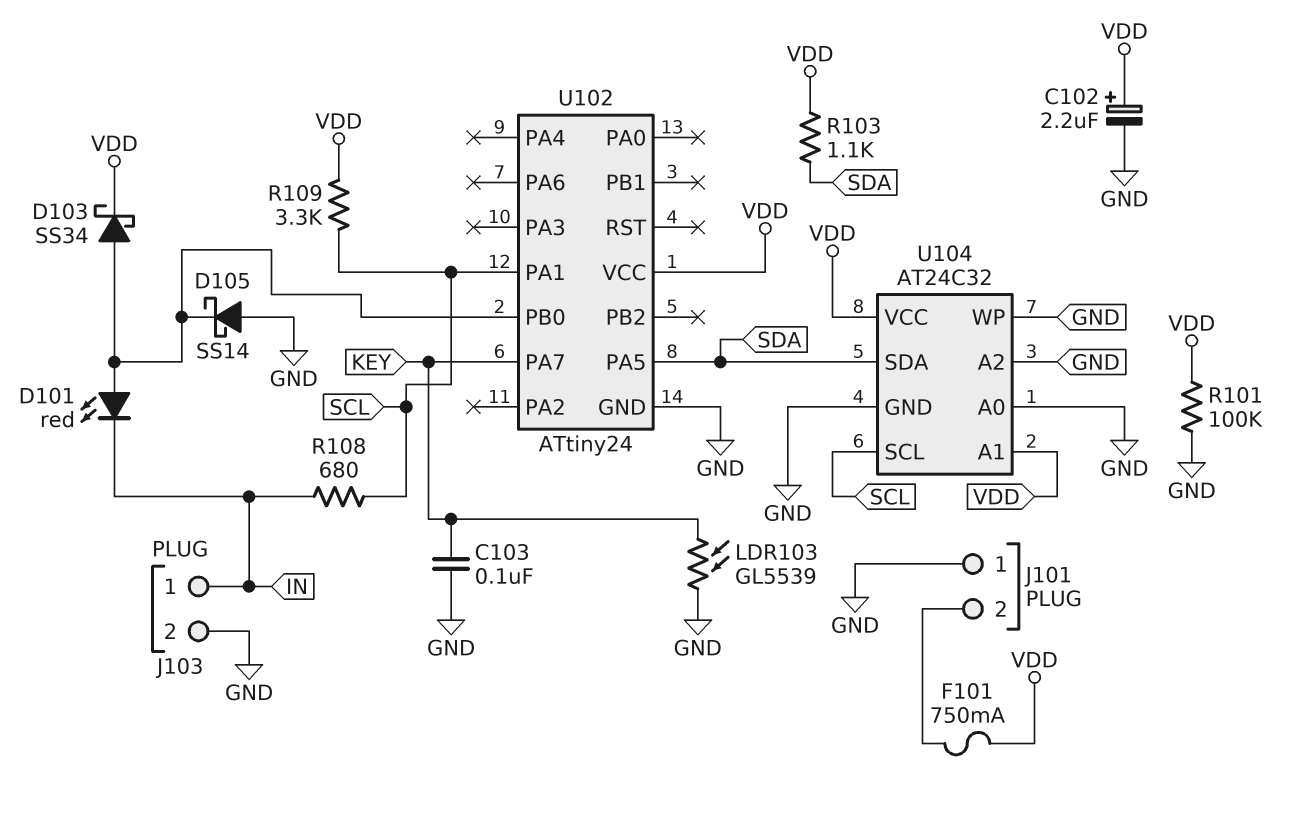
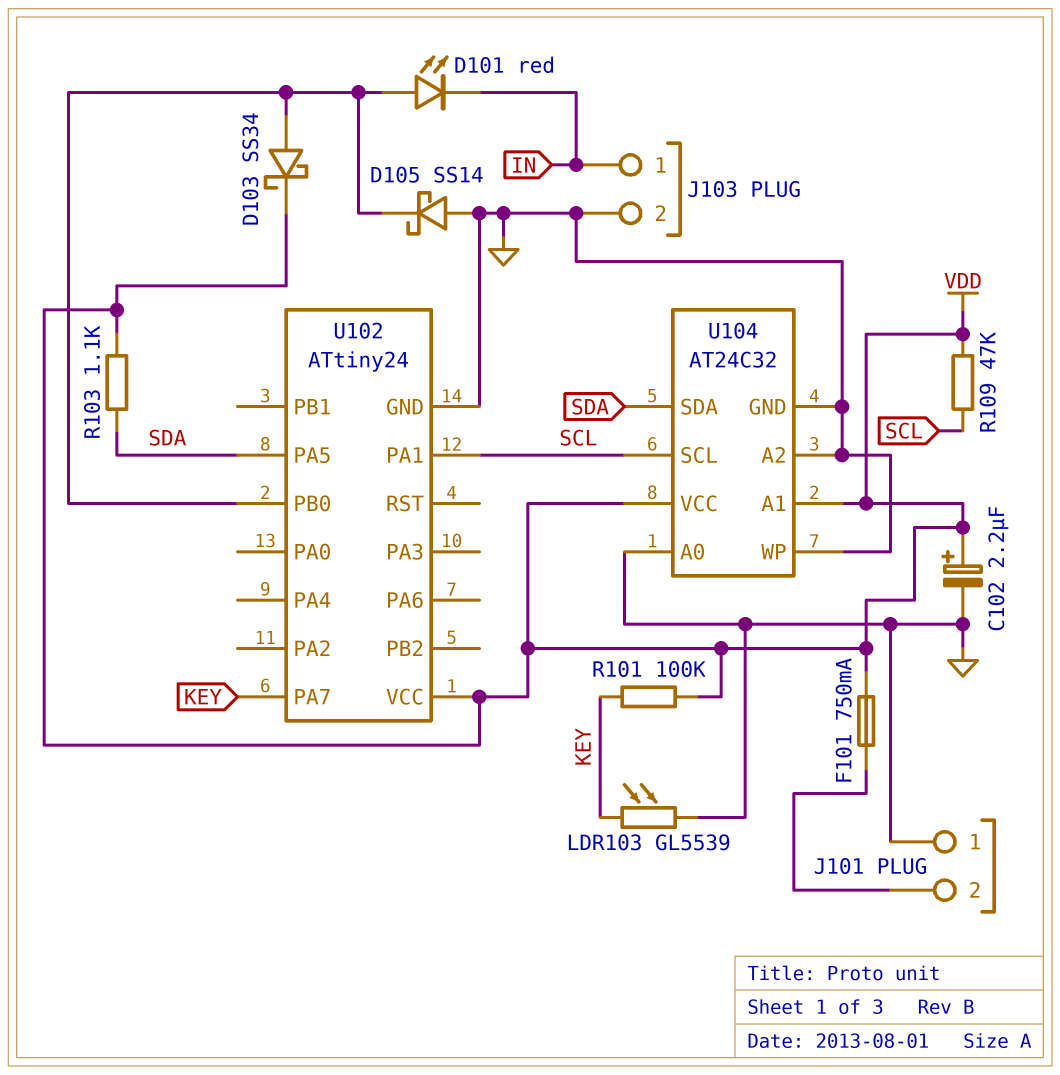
C103: 100nF (GND, KEY) -> none
R101: 100k (GND, VDD) -> 100k (KEY, VDD)
R108: 680 (IN, SCL) -> none
R109: 3.3k (SCL, VDD) -> 47k (SCL, VDD)

